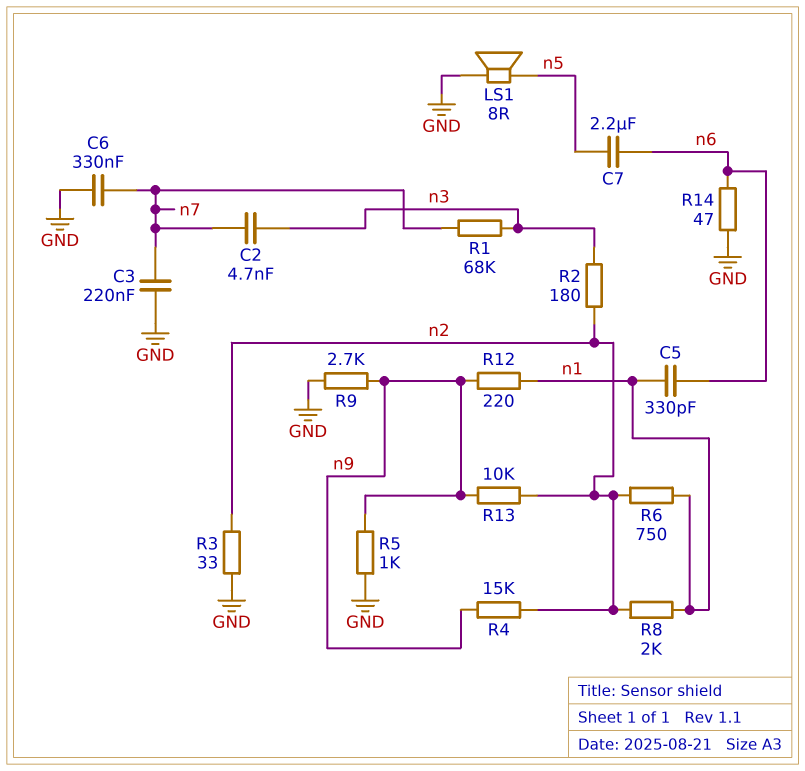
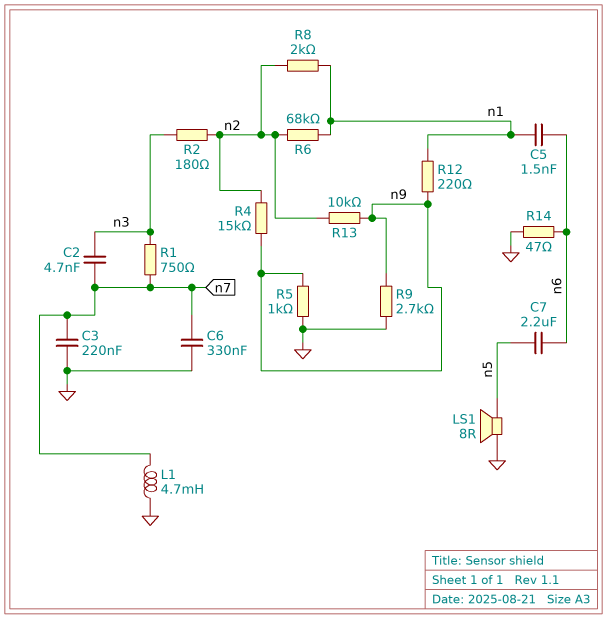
C5: 330pF (n1, n6) -> 1.5nF (n1, n6)
L1: none -> 4.7mH (GND, n7)
R1: 68k (n3, n7) -> 750 (n3, n7)
R3: 33 (GND, n2) -> none
R6: 750 (n1, n2) -> 68k (n1, n2)

